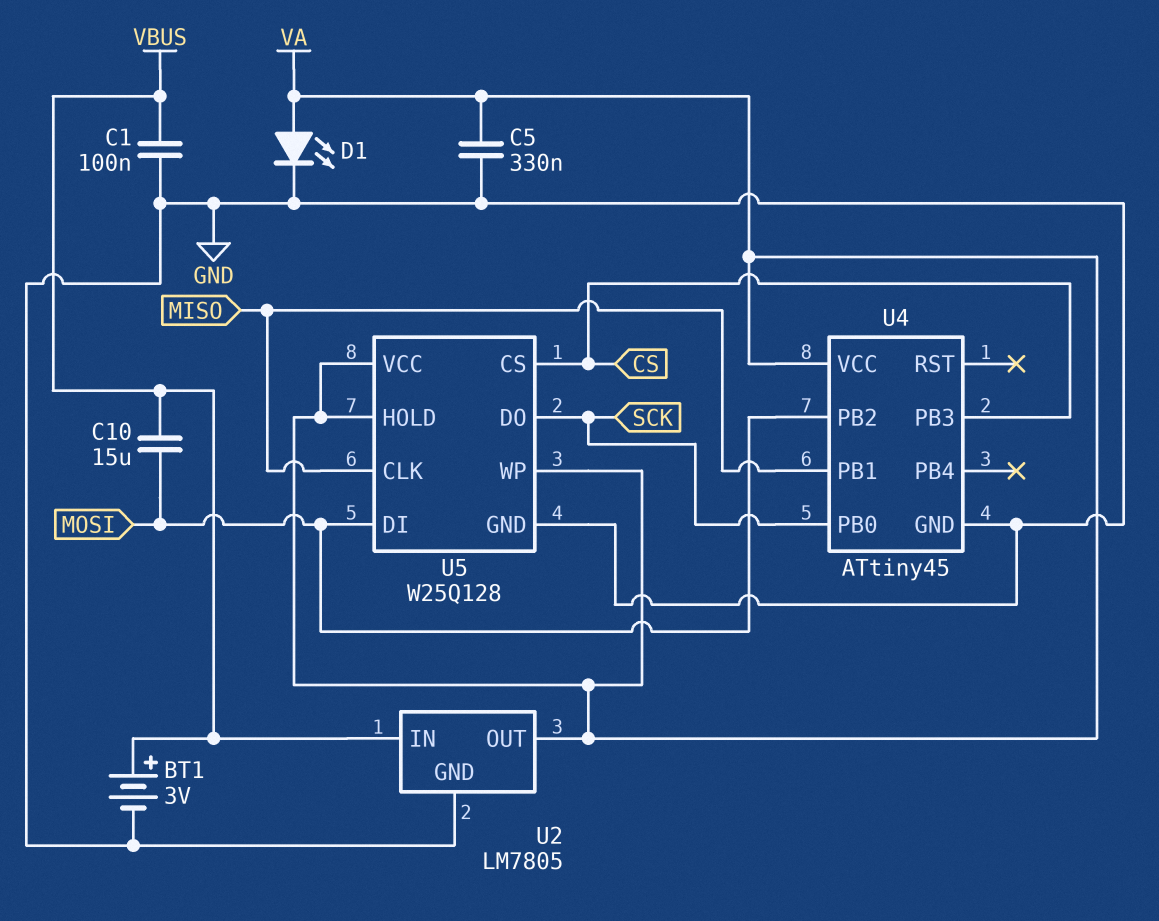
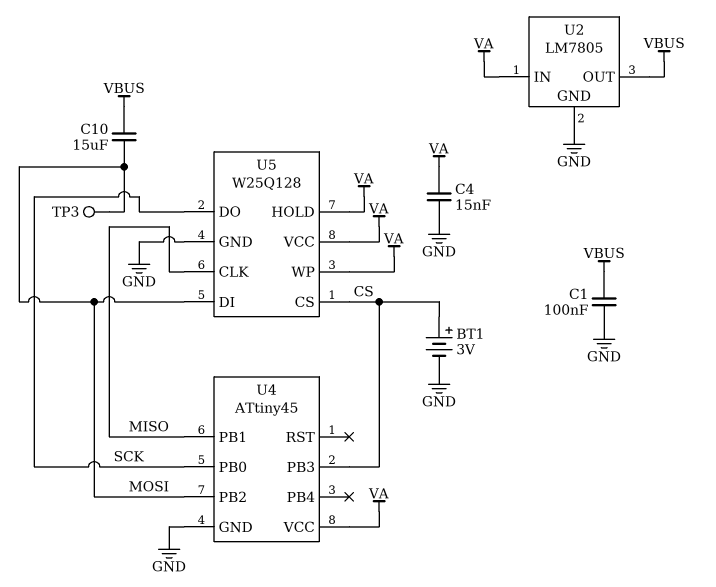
BT1: 3V (plus VBUS, minus GND) -> 3V (plus CS, minus GND)
C4: none -> 15nF (GND, VA)
C5: 330nF (GND, VA) -> none
D1: LED (A VA, K GND) -> none
TP3: none -> test point (MOSI)
U2 pin IN: VBUS -> VA
U2 pin OUT: VA -> VBUS

